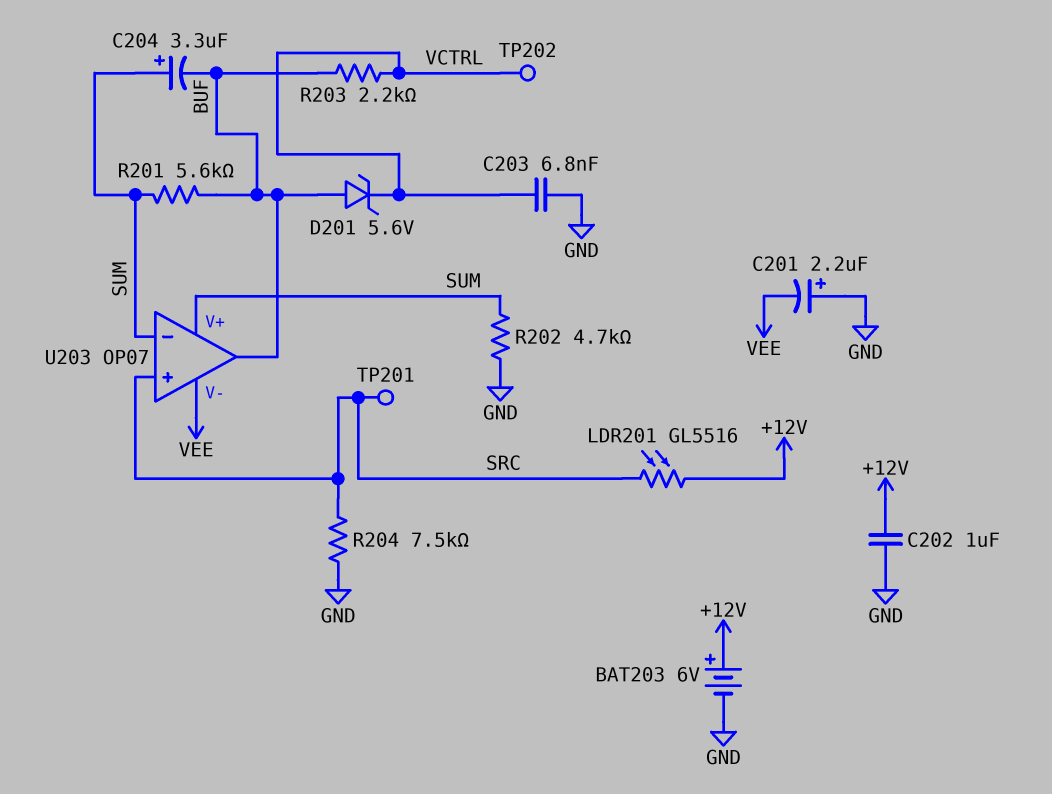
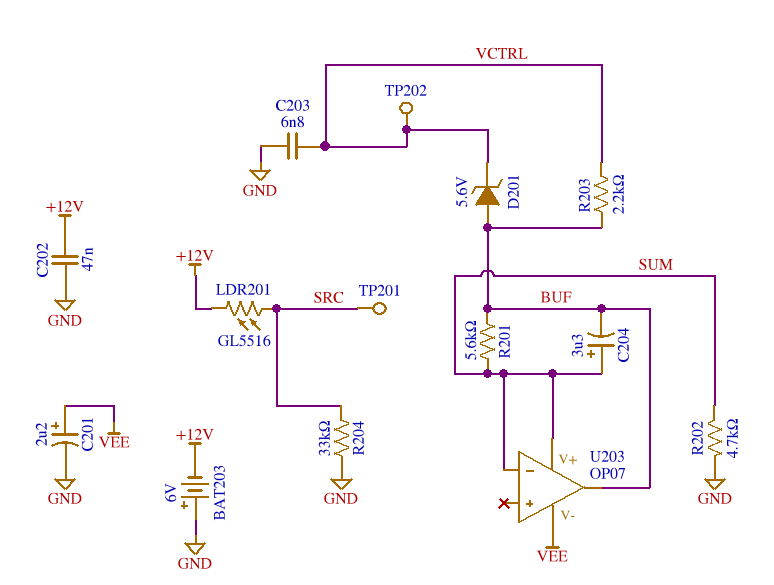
BAT203: 6V (plus +12V, minus GND) -> 6V (plus GND, minus +12V)
C201: 2.2uF (plus GND, minus VEE) -> 2.2uF (plus VEE, minus GND)
C202: 1uF (+12V, GND) -> 47nF (+12V, GND)
R204: 7.5k (GND, SRC) -> 33k (GND, SRC)
U203 pin in+: SRC -> none

